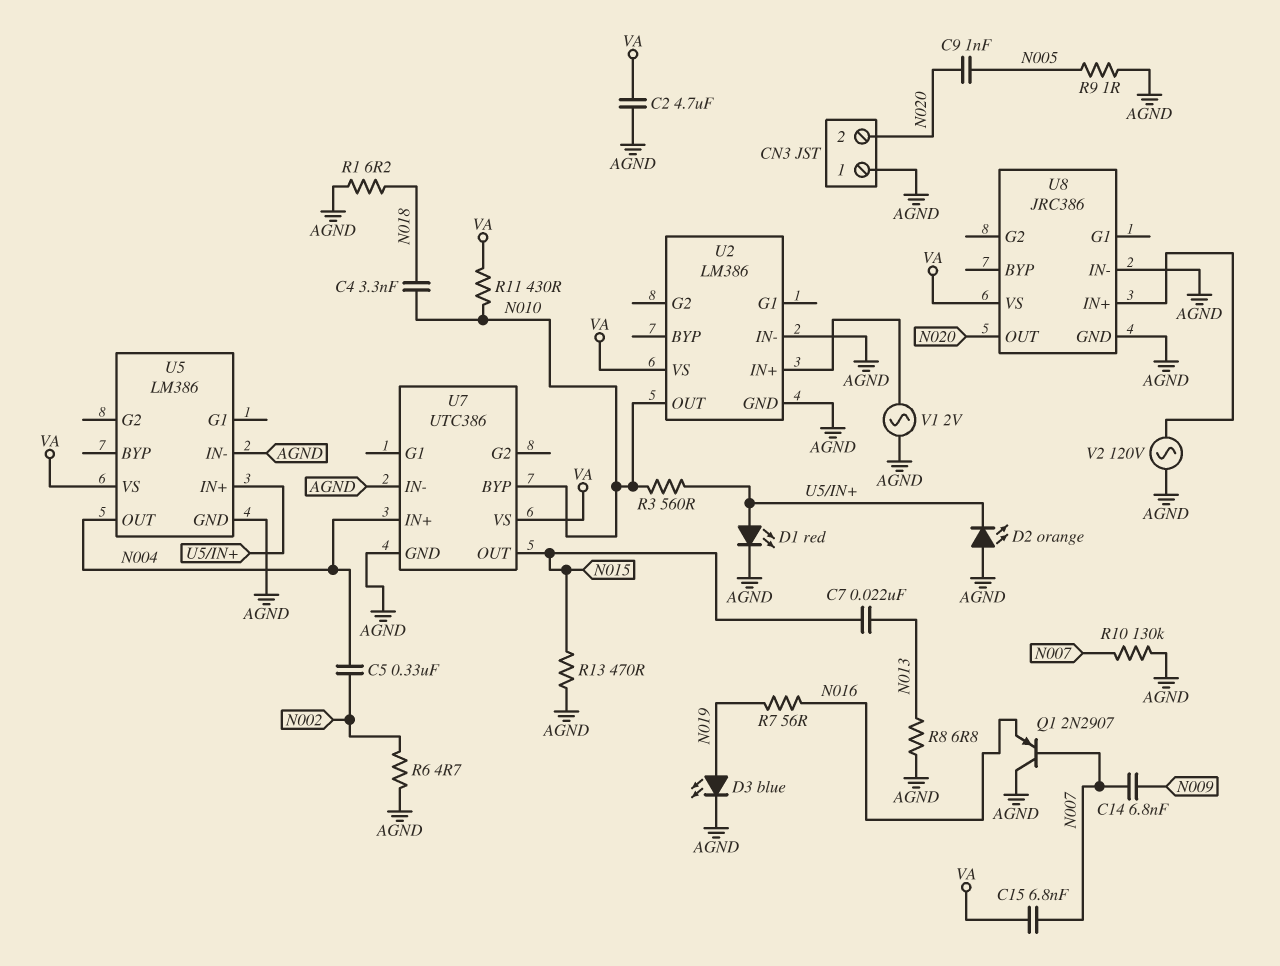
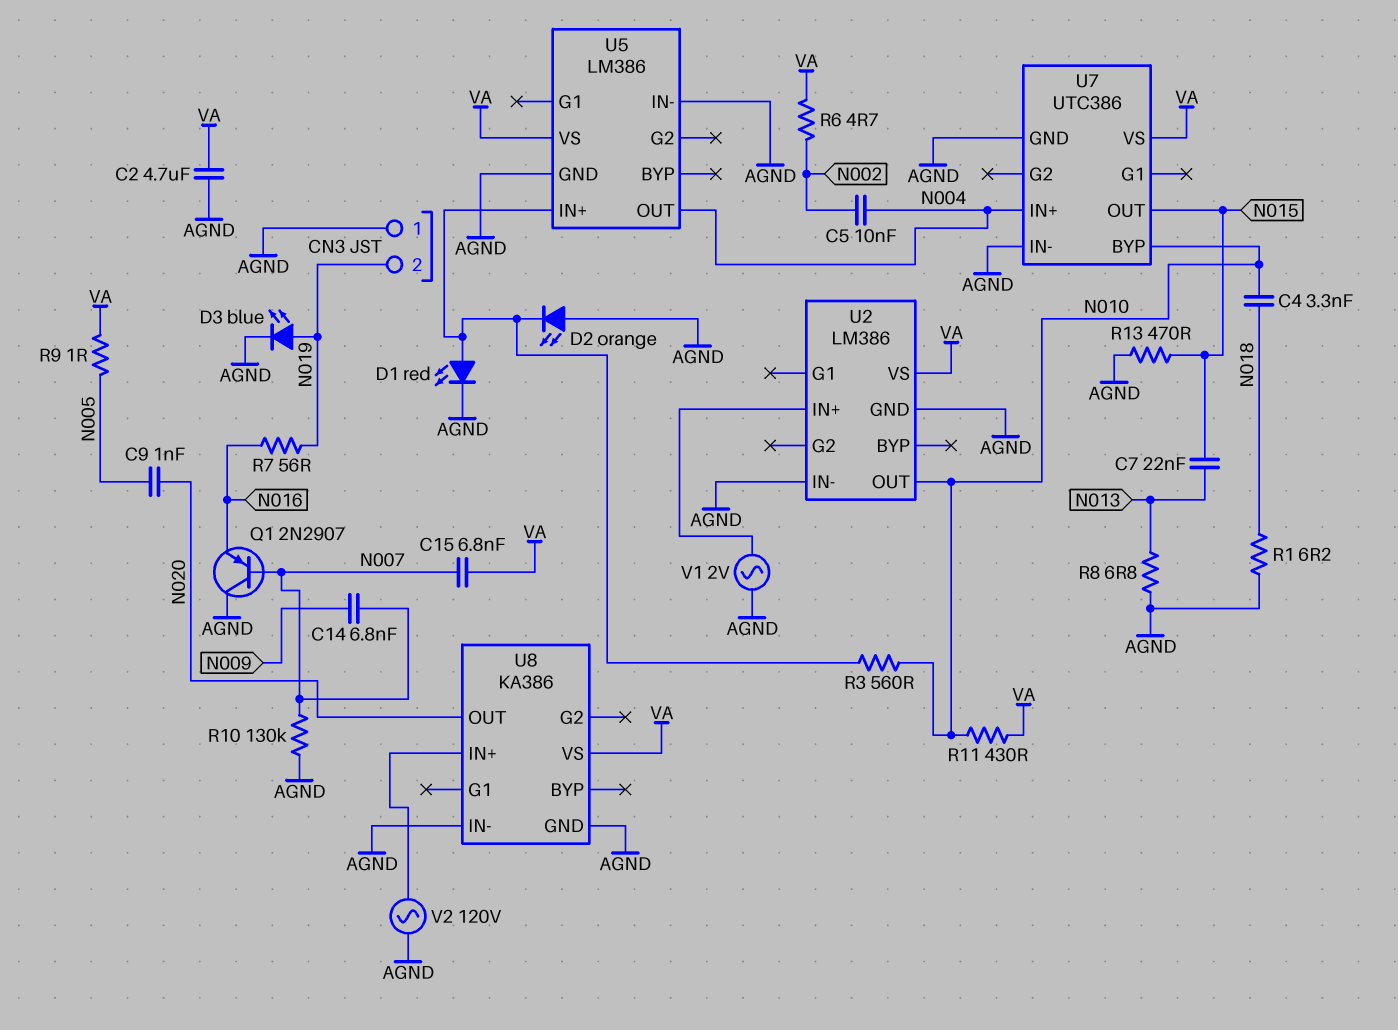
C5: 330nF (N002, N004) -> 10nF (N002, N004)
CN3 pin 2: N020 -> N019
R6: 4.7 (AGND, N002) -> 4.7 (N002, VA)
R9: 1 (AGND, N005) -> 1 (N005, VA)
U8: JRC386 -> KA386

